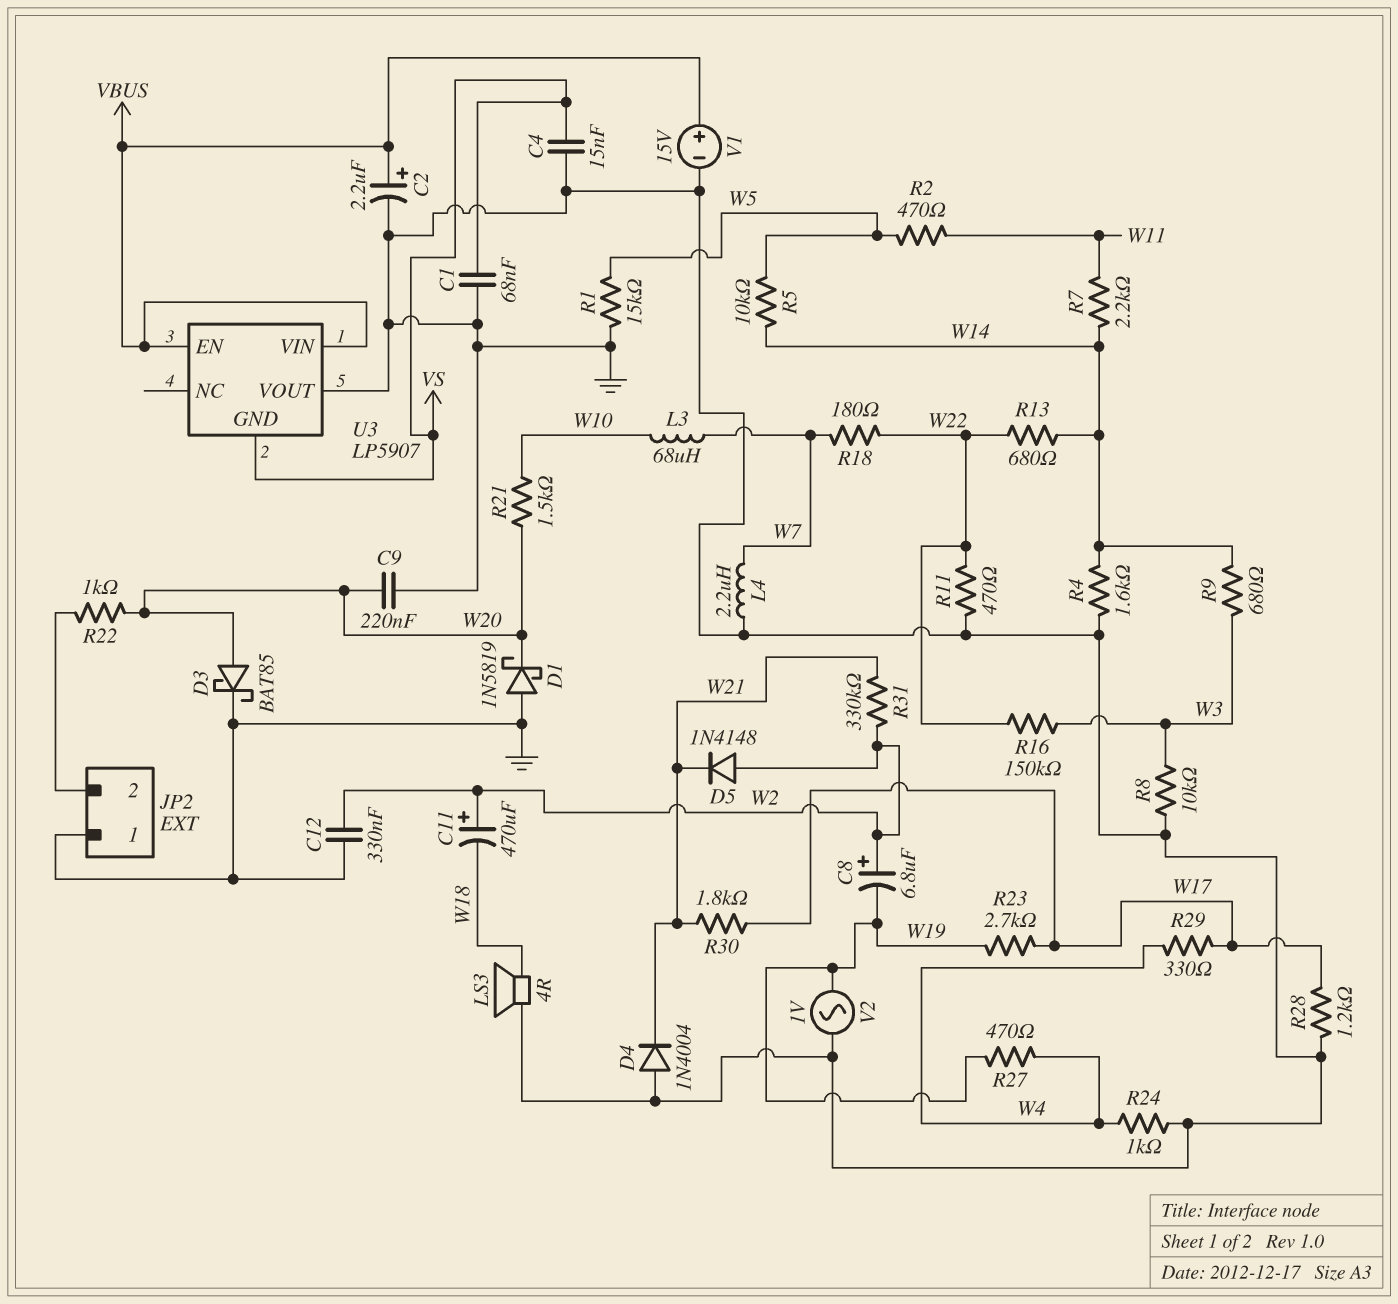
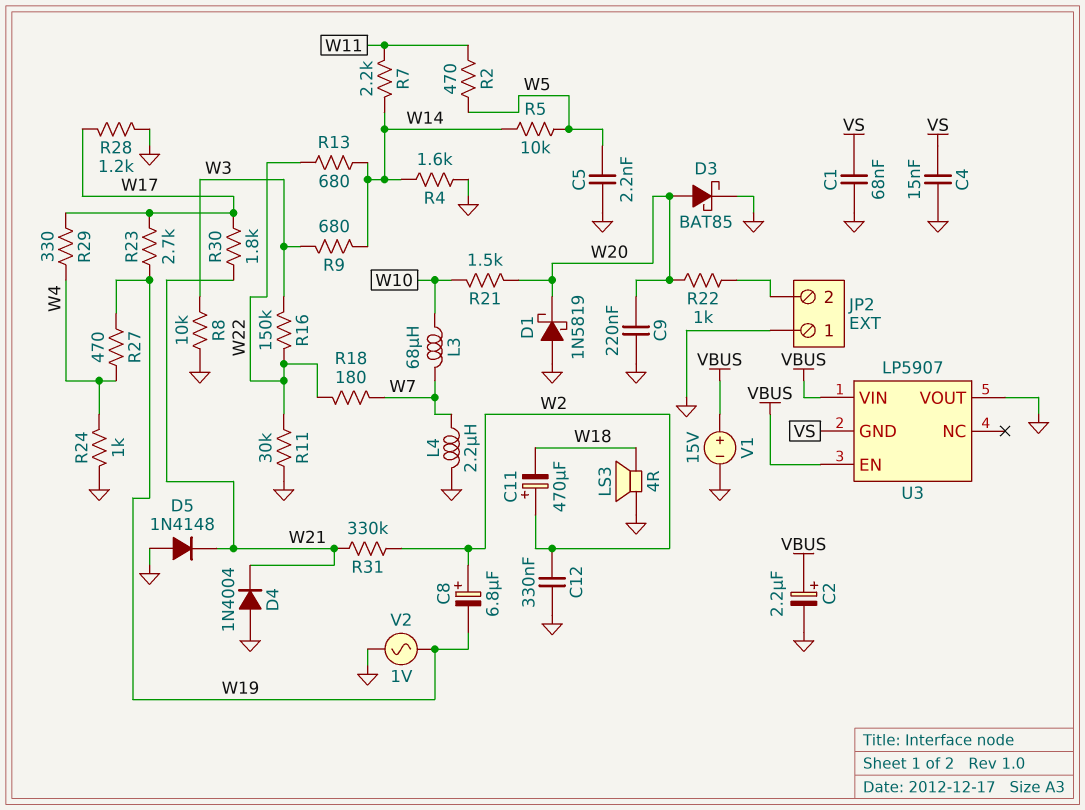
C5: none -> 2.2nF (GND, W5)
D5: diode 1N4148 (A W2, K W21) -> diode 1N4148 (A GND, K W21)
R1: 15k (GND, W5) -> none
R11: 470 (GND, W22) -> 30k (GND, W22)

